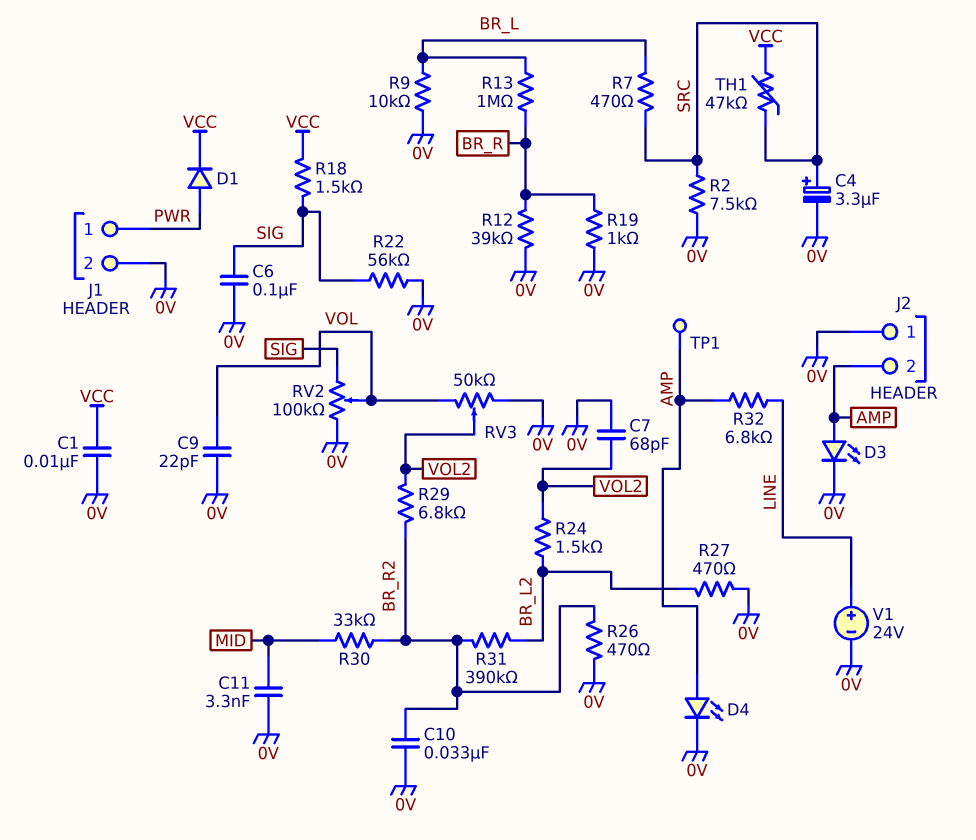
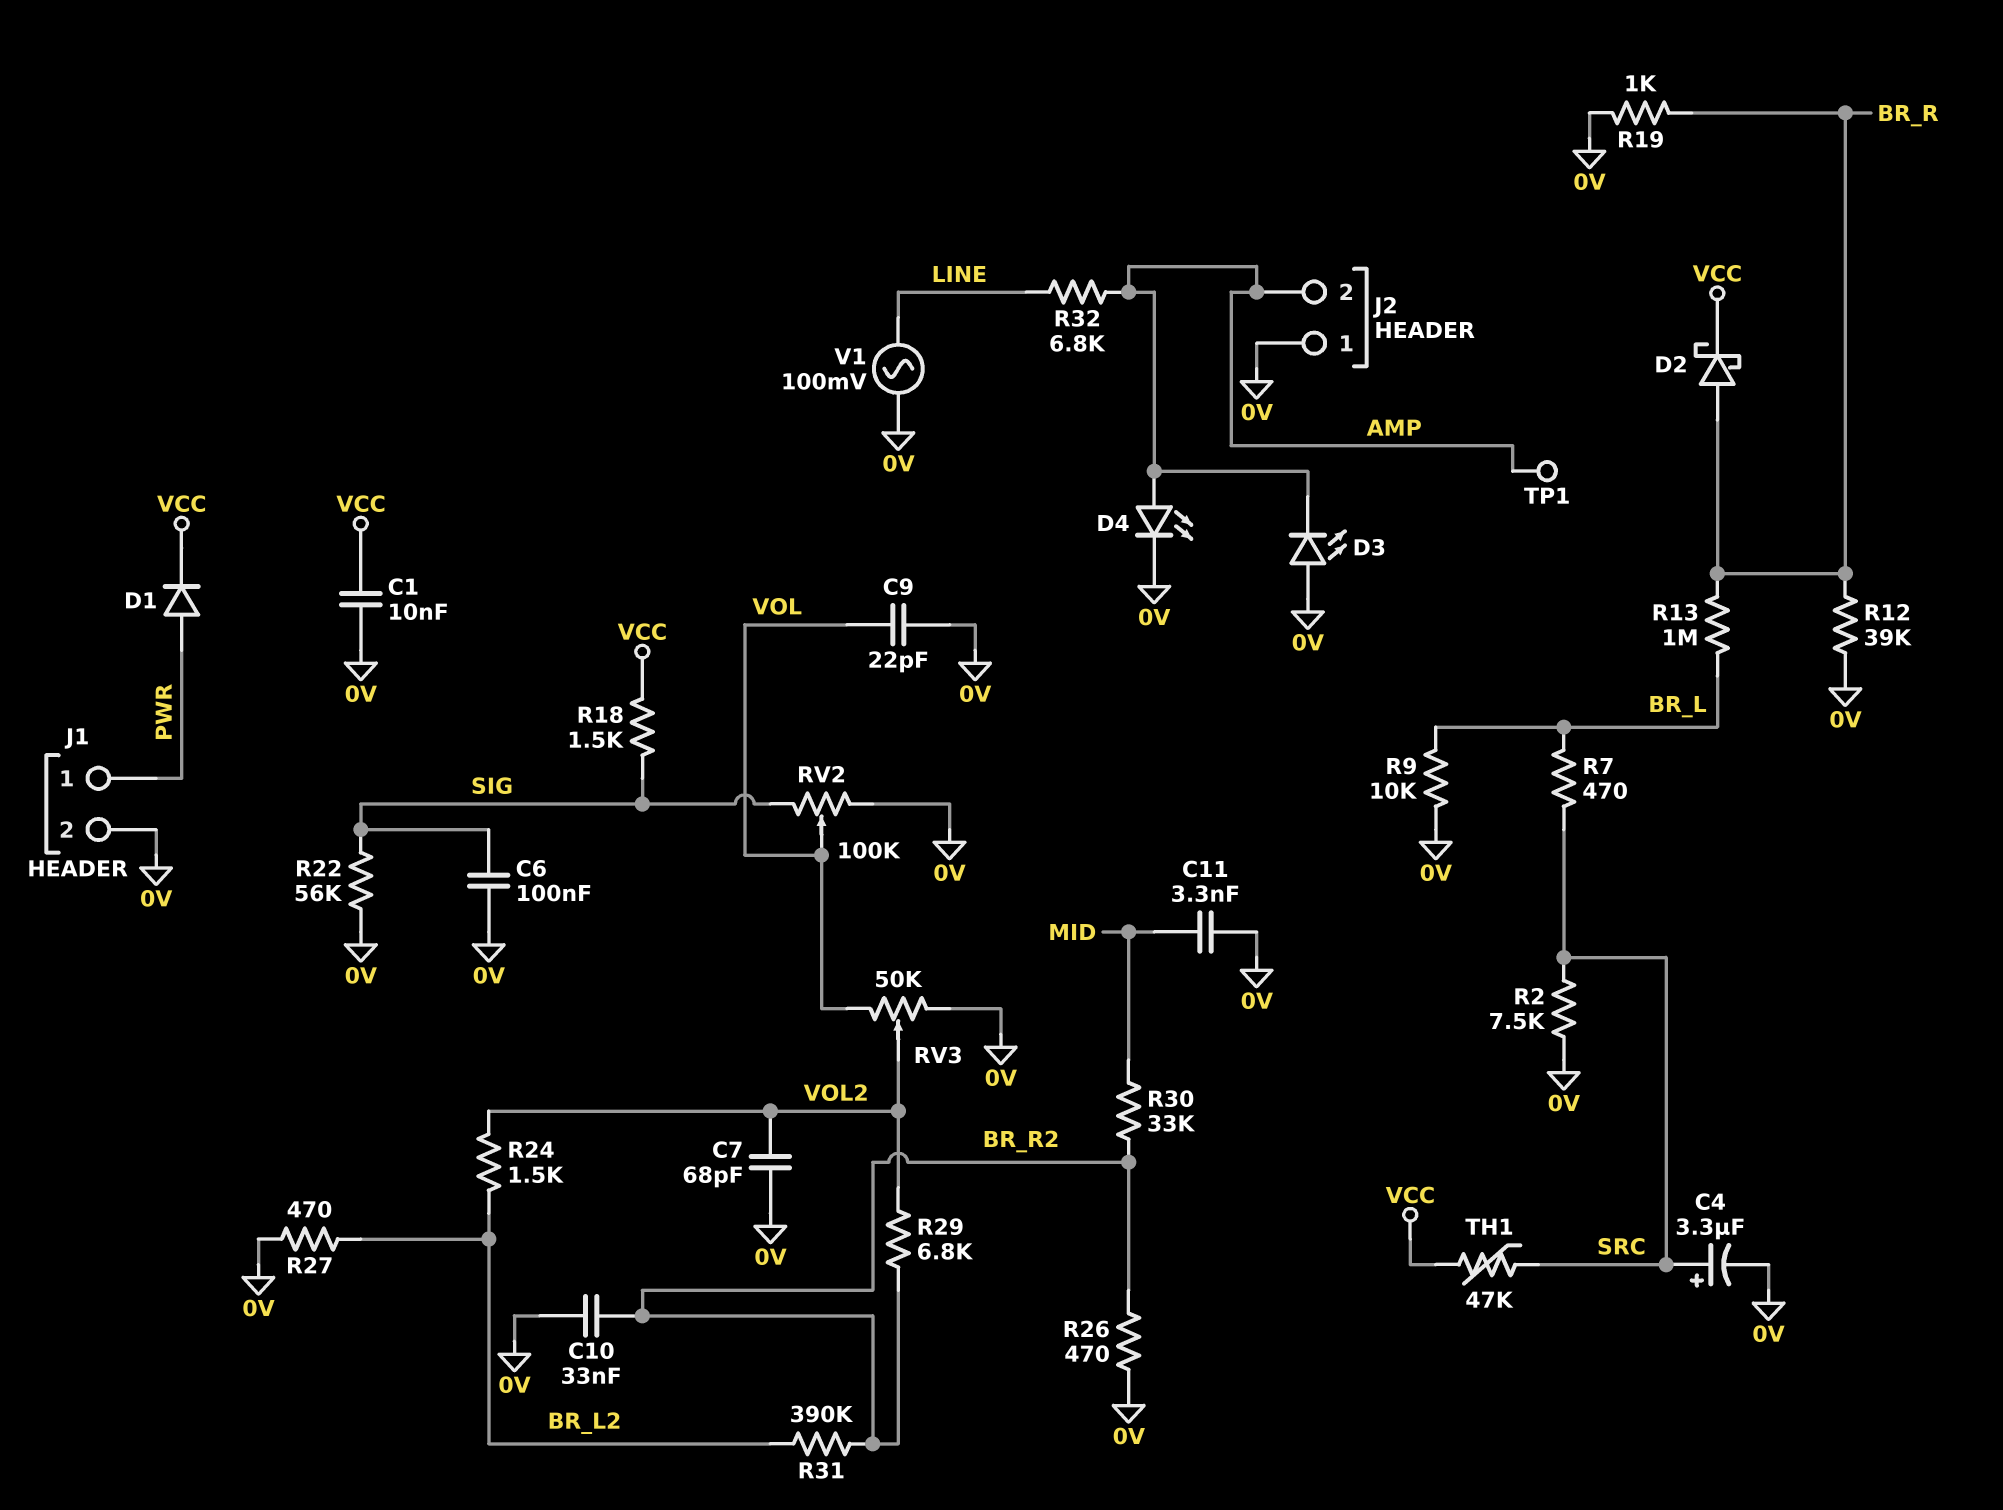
D2: none -> schottky (A BR_R, K VCC)
D3: LED (A AMP, K 0V) -> LED (A 0V, K AMP)
V1: 24V (plus LINE, minus 0V) -> AC 100mV (0V, LINE)

